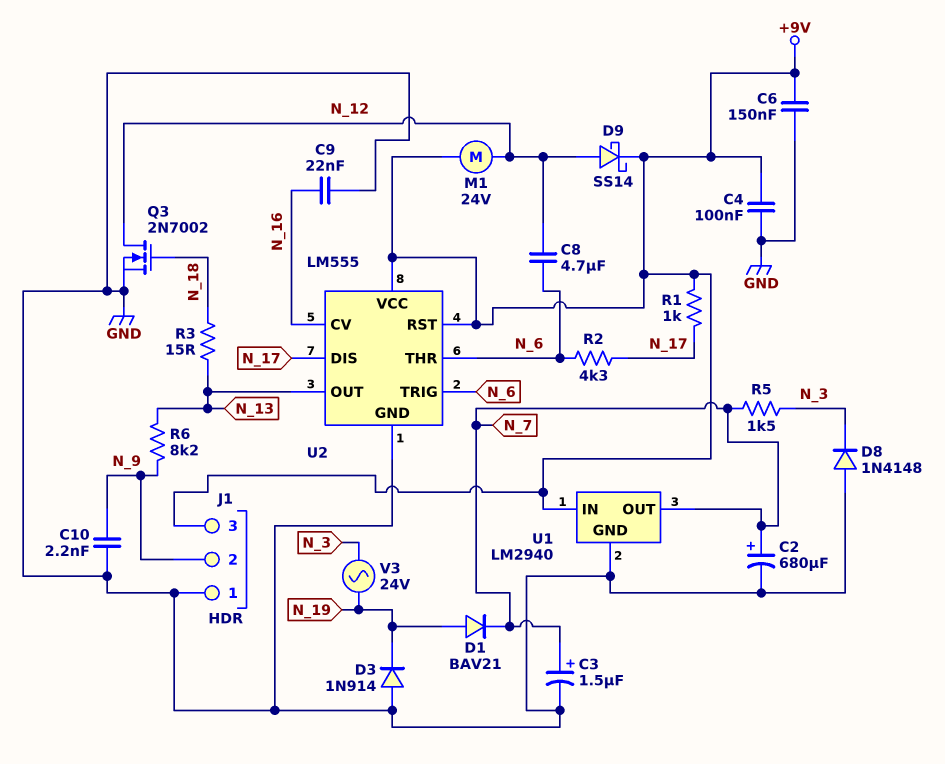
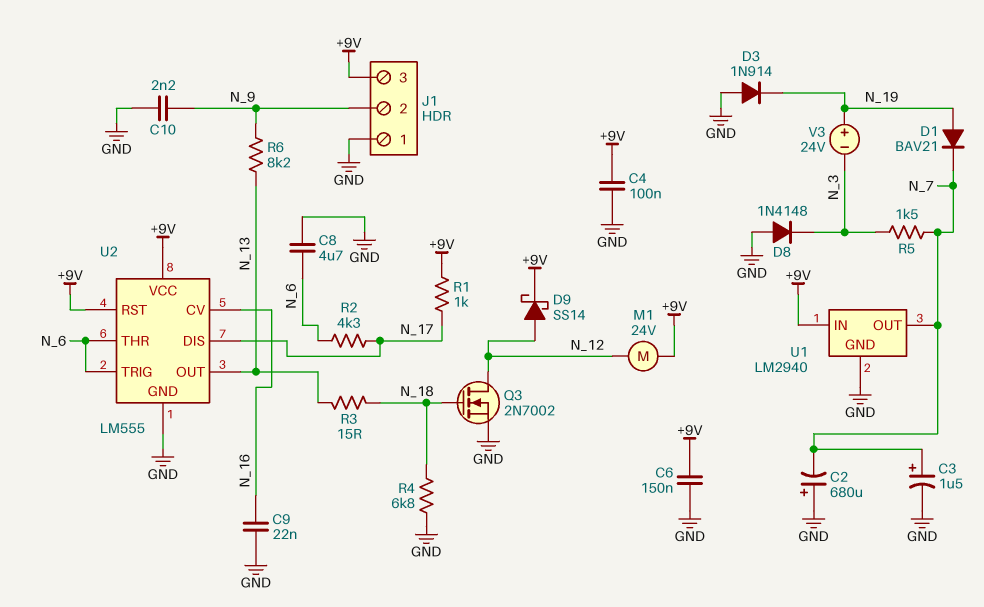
C2: 680uF (plus N_7, minus GND) -> 680uF (plus GND, minus N_7)
C8: 4.7uF (N_6, N_12) -> 4.7uF (GND, N_6)
R4: none -> 6.8k (GND, N_18)
V3: AC 24V (N_3, N_19) -> 24V (plus N_19, minus N_3)

